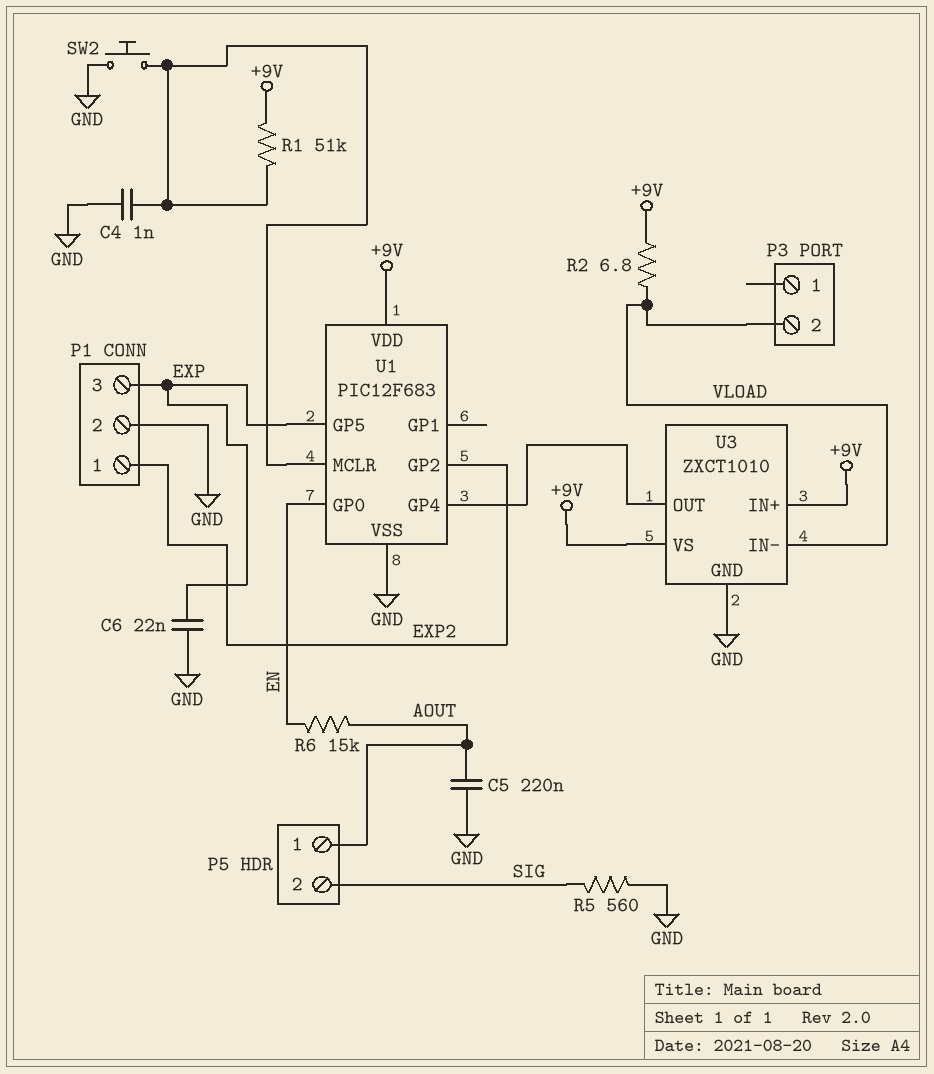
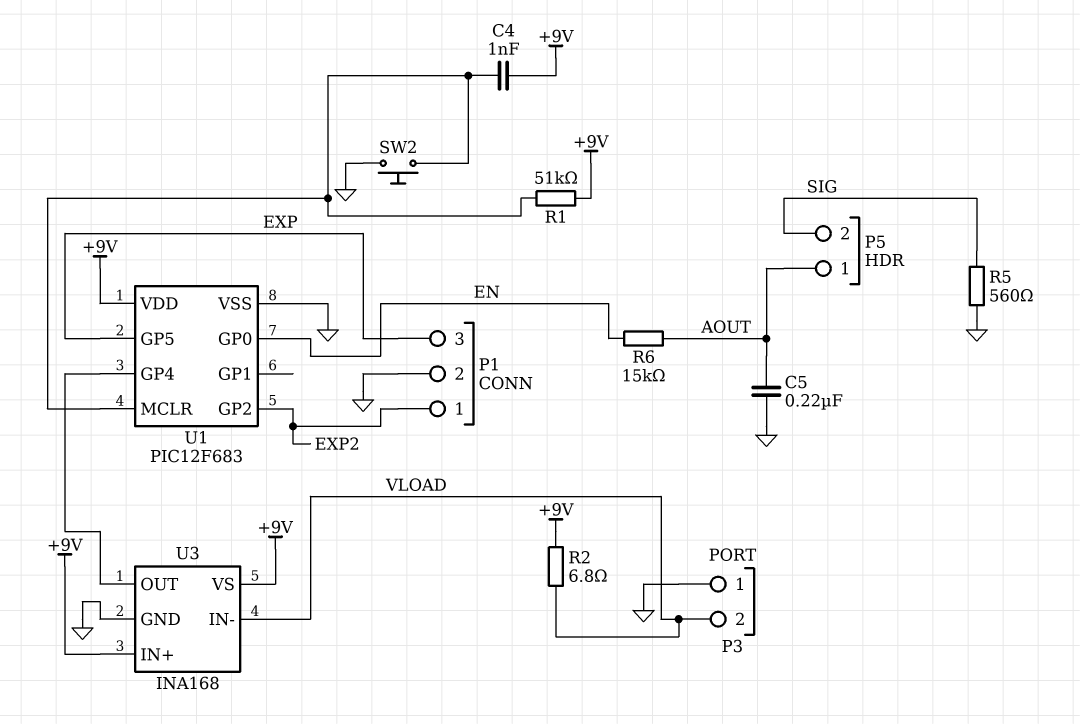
C4: 1nF (GND, U1/MCLR) -> 1nF (+9V, U1/MCLR)
C6: 22nF (EXP, GND) -> none
P3 pin 1: none -> GND
U3: ZXCT1010 -> INA168

